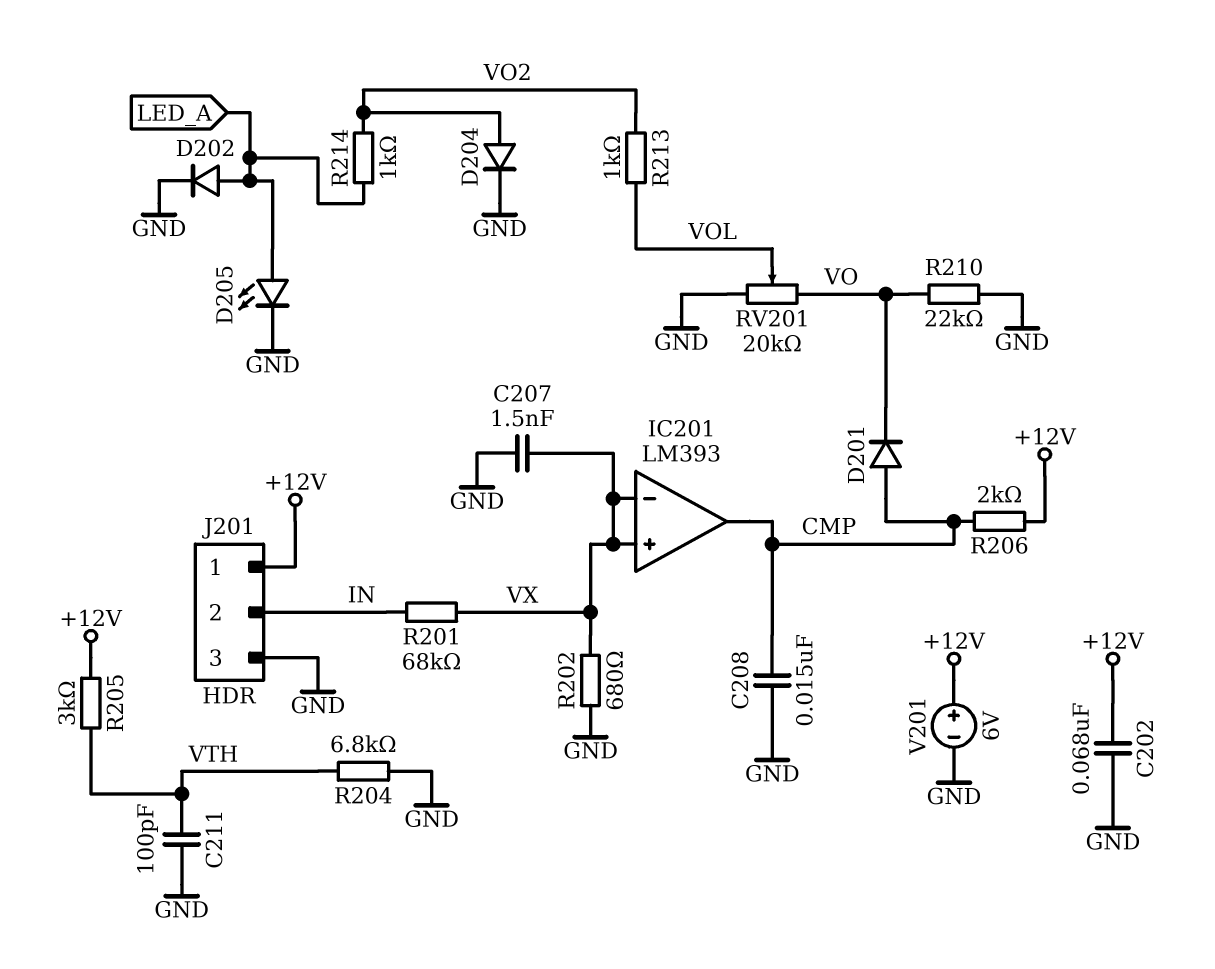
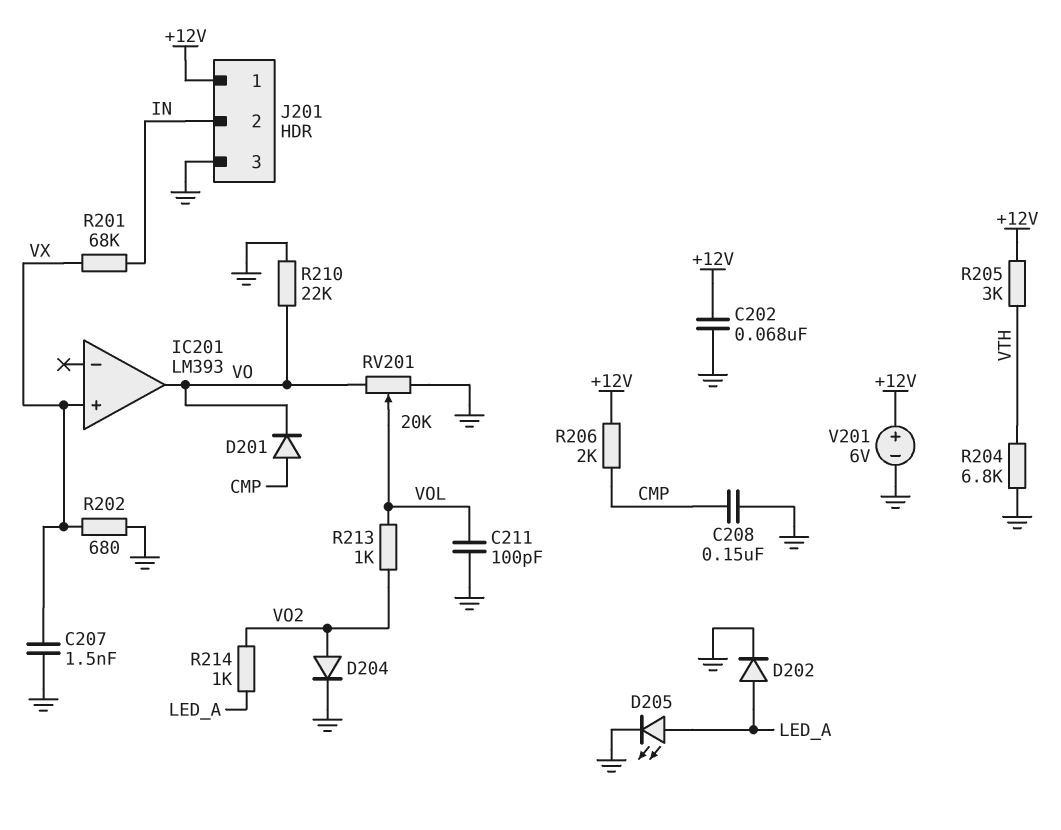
C208: 15nF (CMP, GND) -> 150nF (CMP, GND)
C211: 100pF (GND, VTH) -> 100pF (GND, VOL)
IC201 pin in-: VX -> none
IC201 pin out: CMP -> VO

